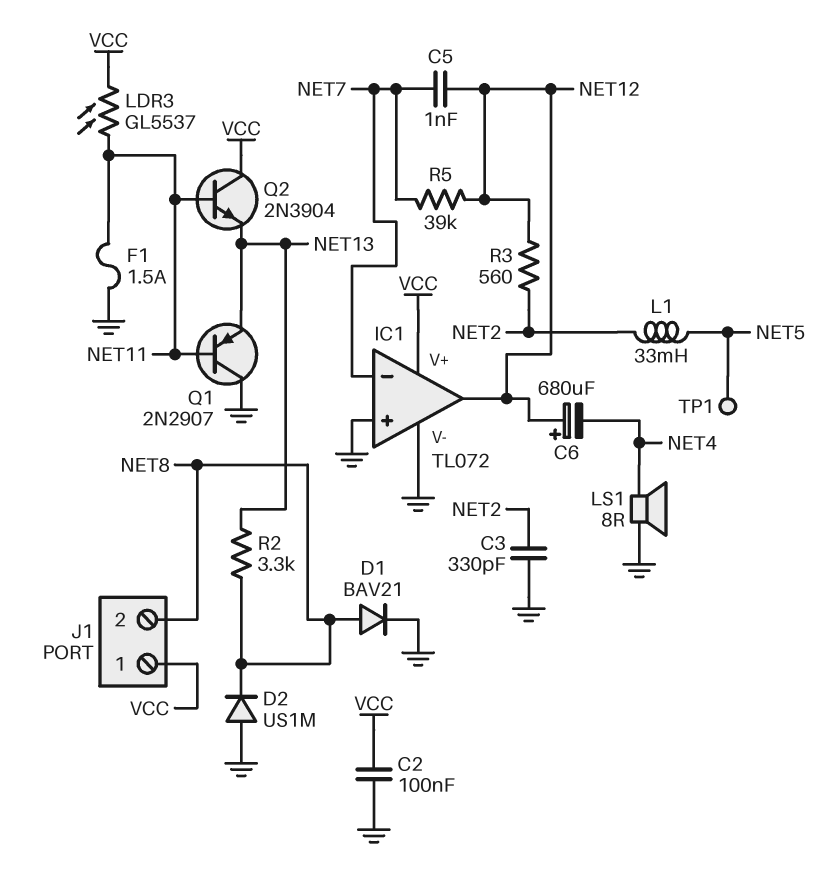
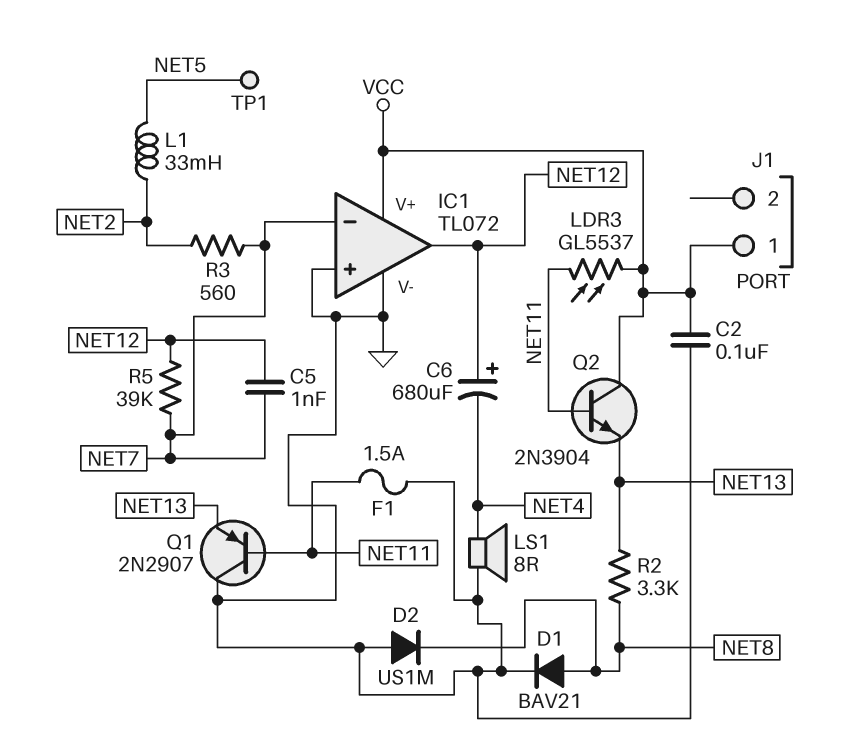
C3: 330pF (GND, NET2) -> none
J1 pin 2: NET8 -> none
R3: 560 (NET2, NET12) -> 560 (NET2, NET7)

